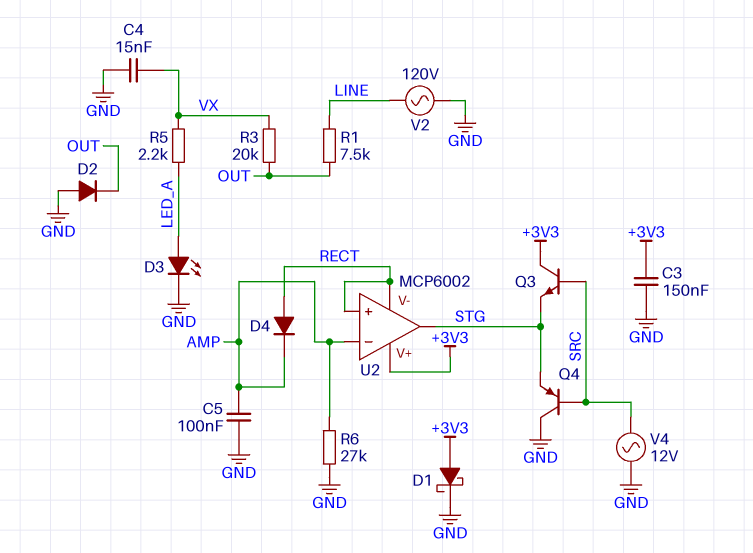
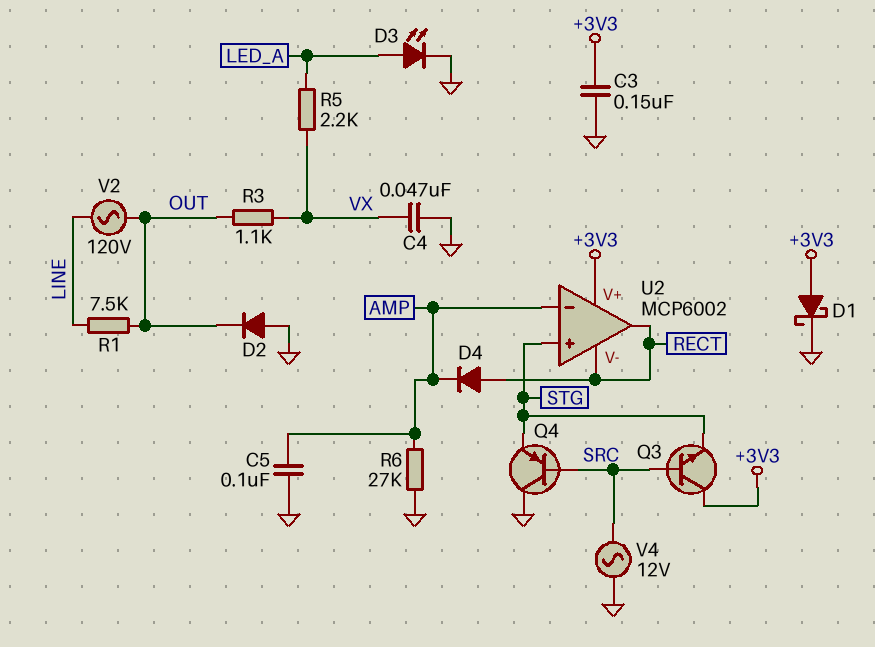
C4: 15nF (GND, VX) -> 47nF (GND, VX)
R3: 20k (OUT, VX) -> 1.1k (OUT, VX)
U2 pin in+: RECT -> STG
U2 pin out: STG -> RECT
V2: AC 120V (GND, LINE) -> AC 120V (LINE, OUT)

